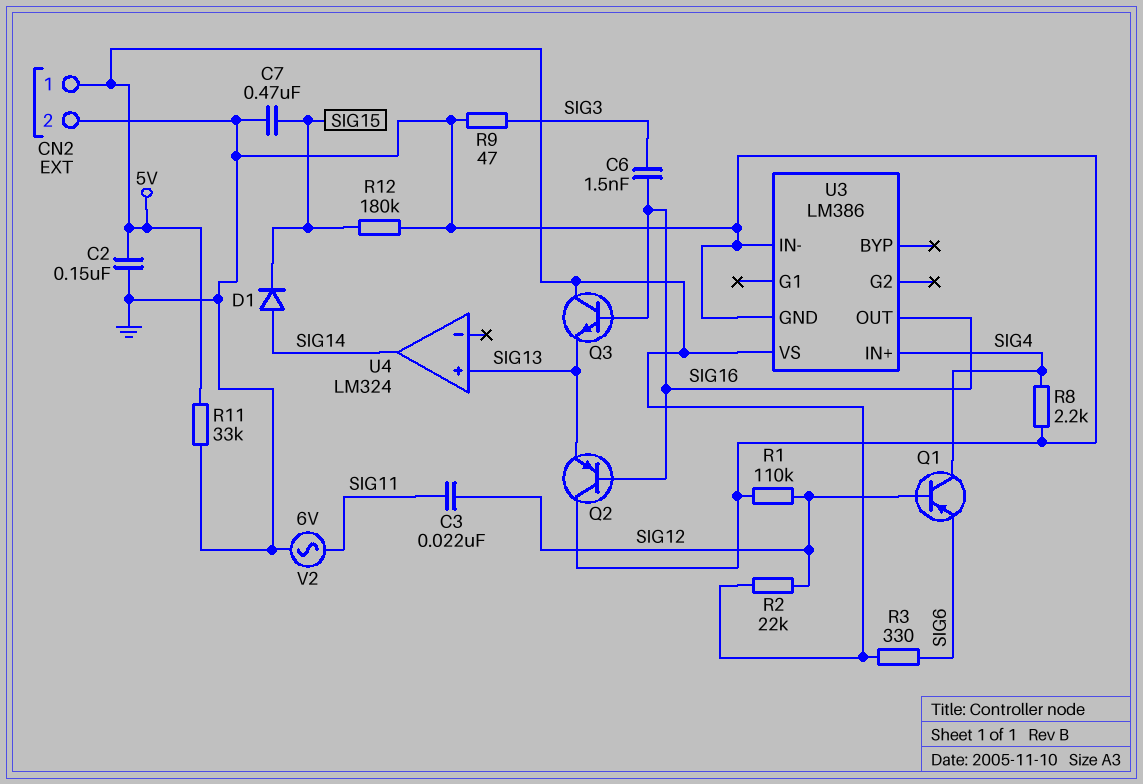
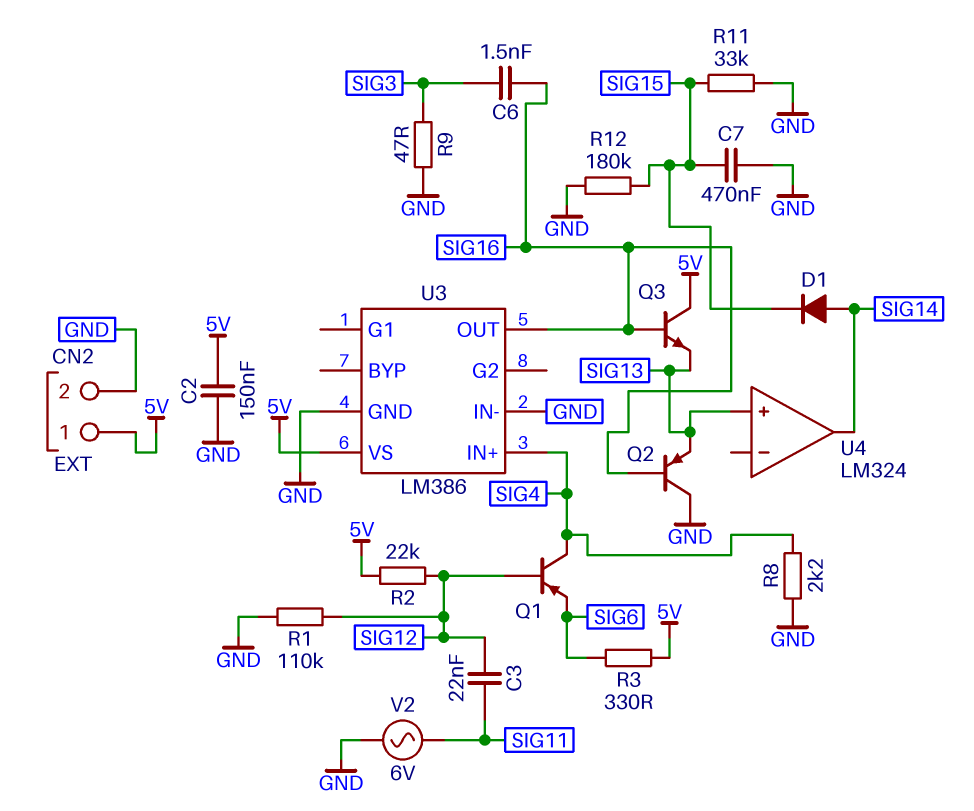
R11: 33k (5V, GND) -> 33k (GND, SIG15)

